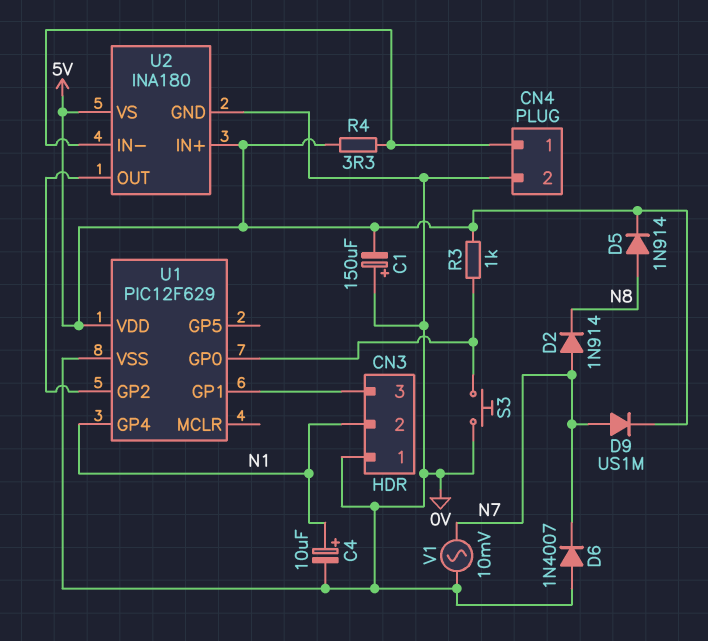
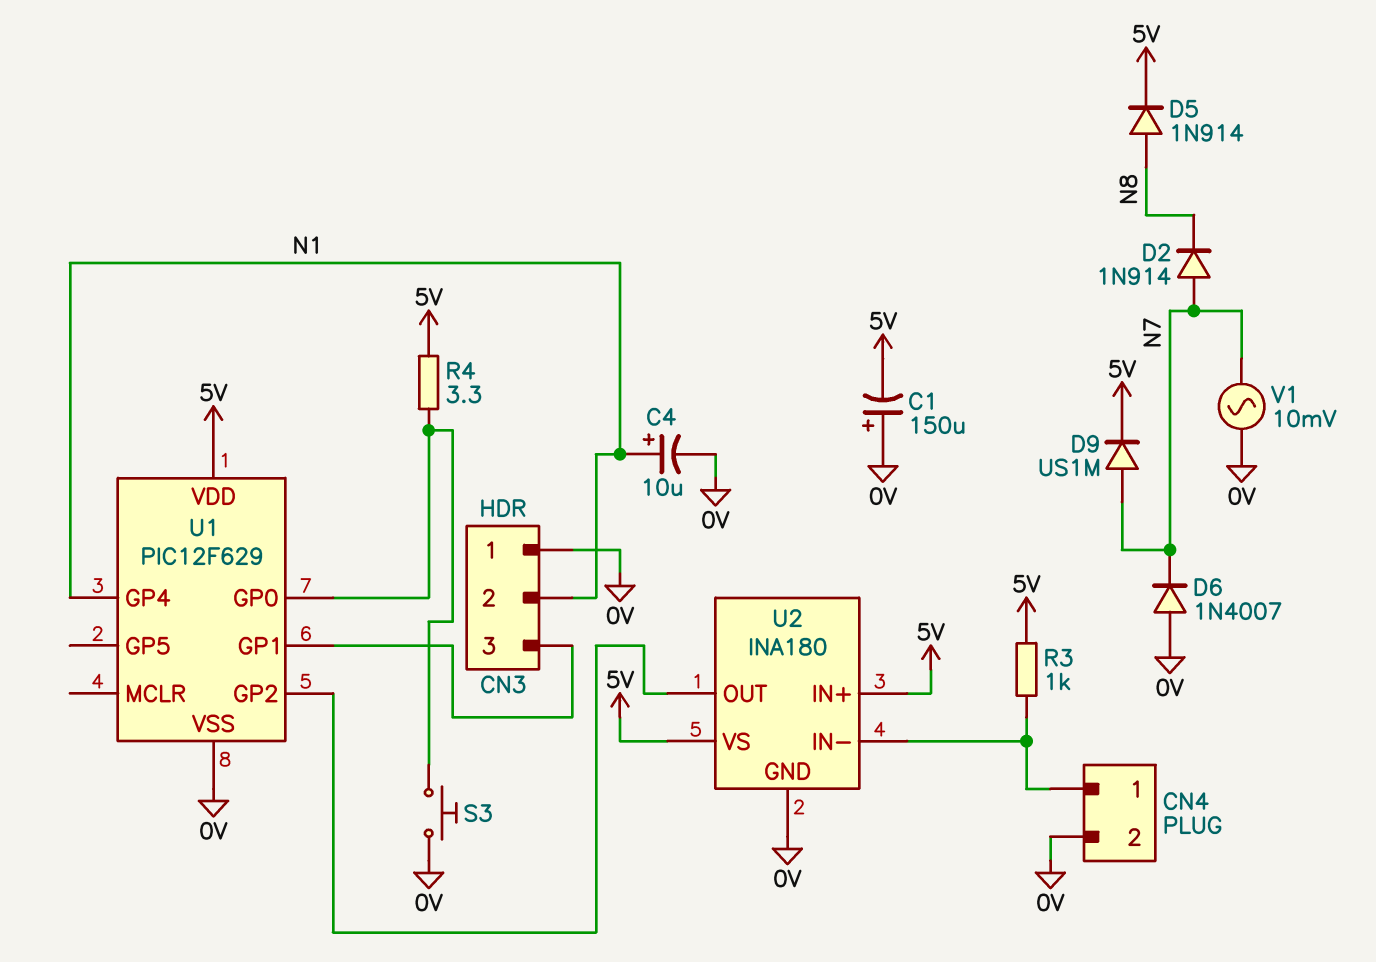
R3: 1k (5V, U1/GP0) -> 1k (5V, CN4/1)
R4: 3.3 (5V, CN4/1) -> 3.3 (5V, U1/GP0)

